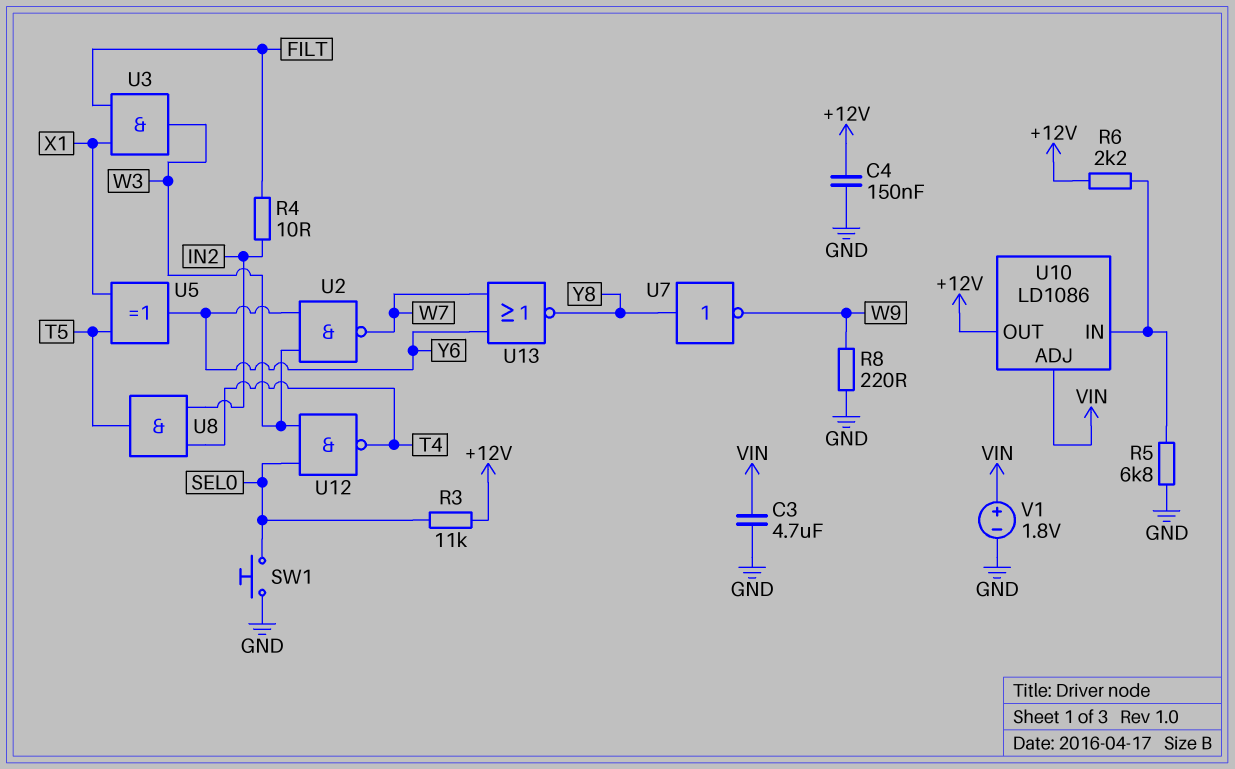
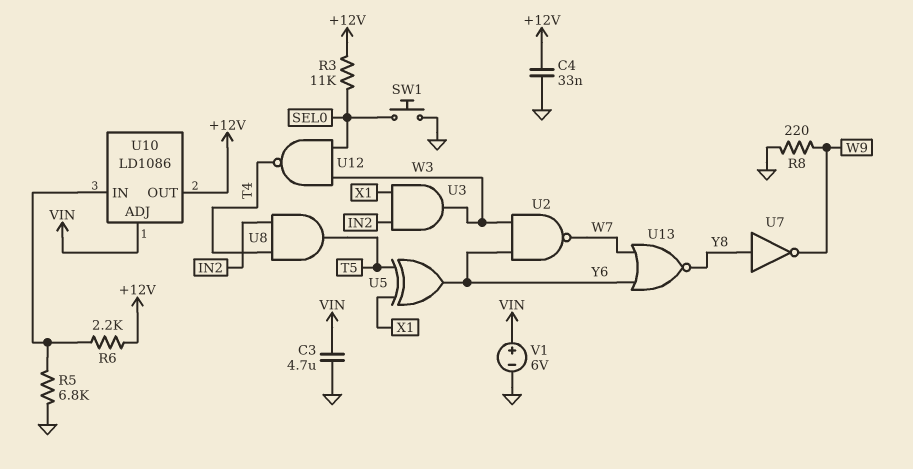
C4: 150nF (+12V, GND) -> 33nF (+12V, GND)
R4: 10 (FILT, IN2) -> none
U3: AND (in FILT, in X1, out W3) -> AND (in IN2, in X1, out W3)
V1: 1.8V (plus VIN, minus GND) -> 6V (plus VIN, minus GND)

